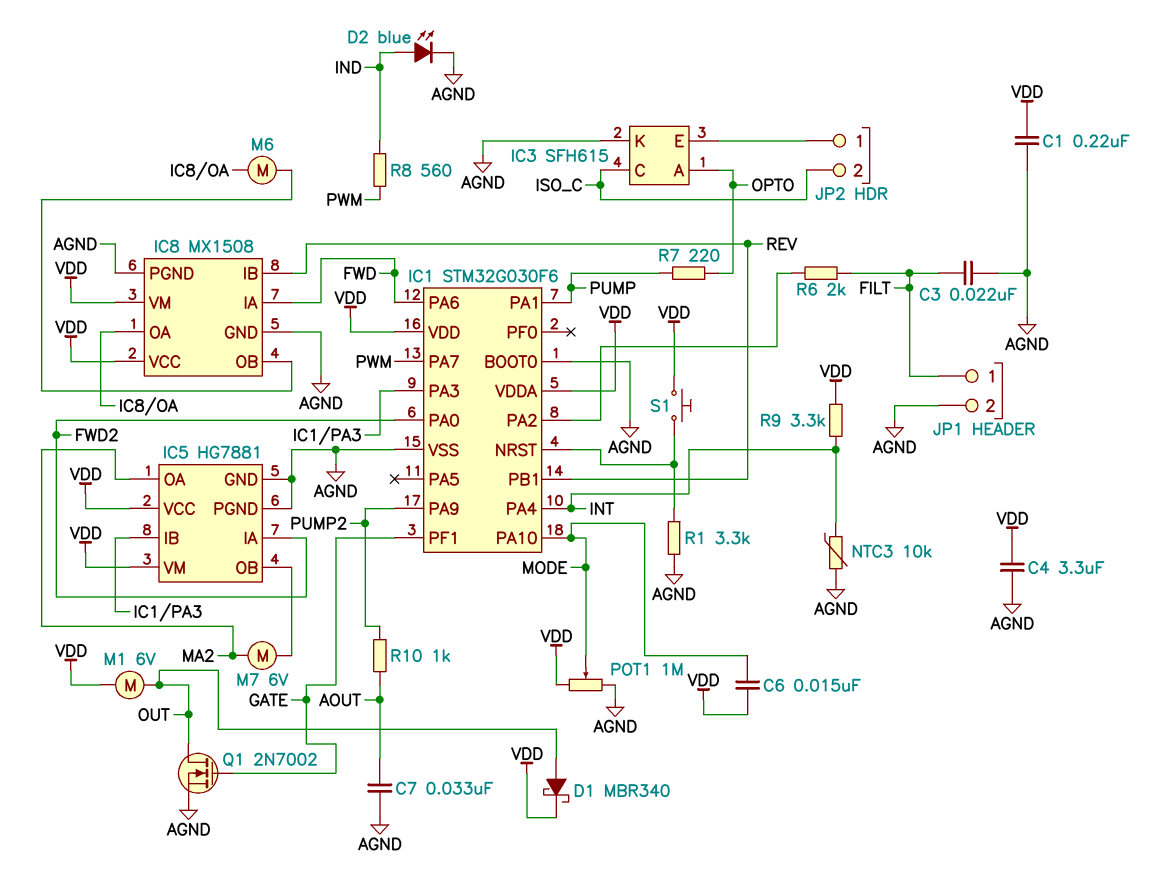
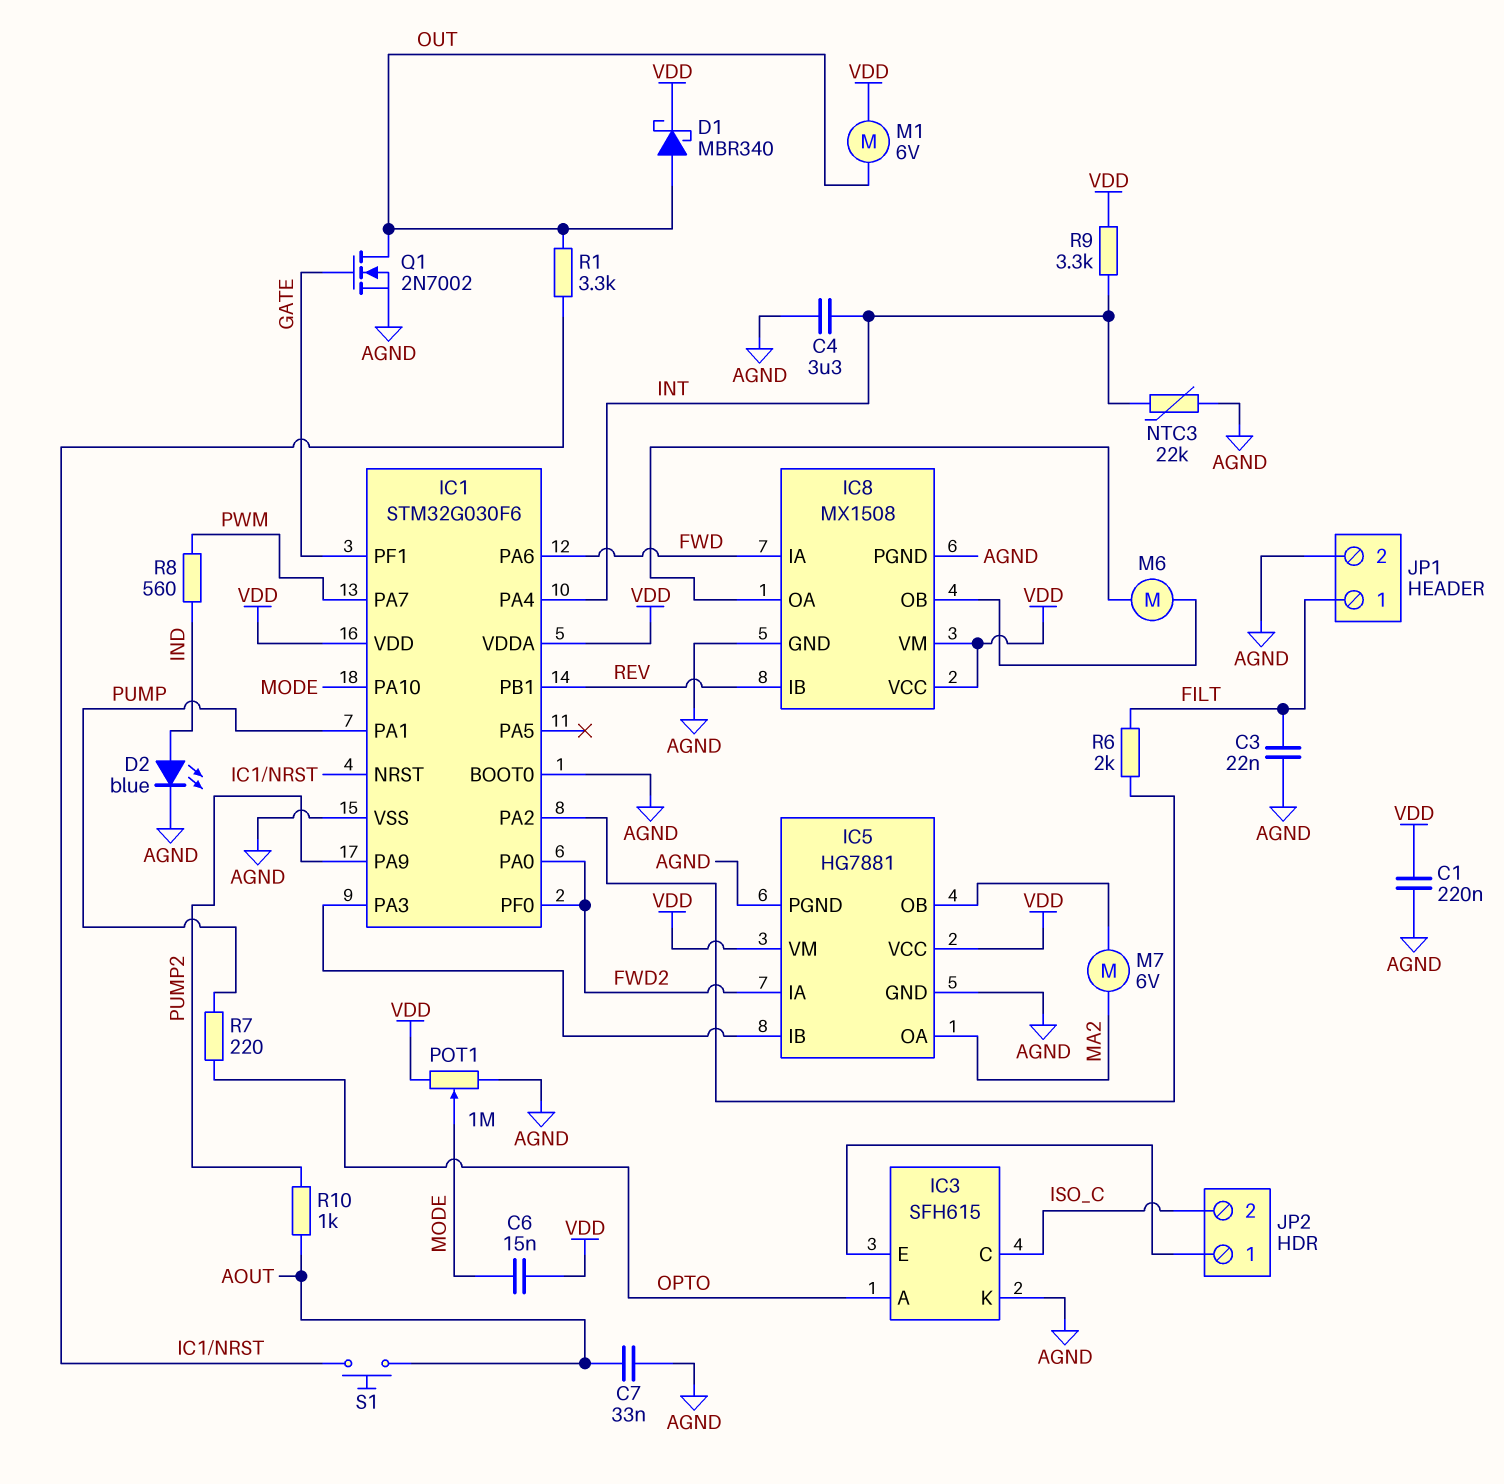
C4: 3.3uF (AGND, VDD) -> 3.3uF (AGND, INT)
IC1 pin PF0: none -> FWD2
NTC3: 10k (AGND, INT) -> 22k (AGND, INT)
R1: 3.3k (AGND, IC1/NRST) -> 3.3k (IC1/NRST, OUT)
S1: button (IC1/NRST, VDD) -> button (AOUT, IC1/NRST)

